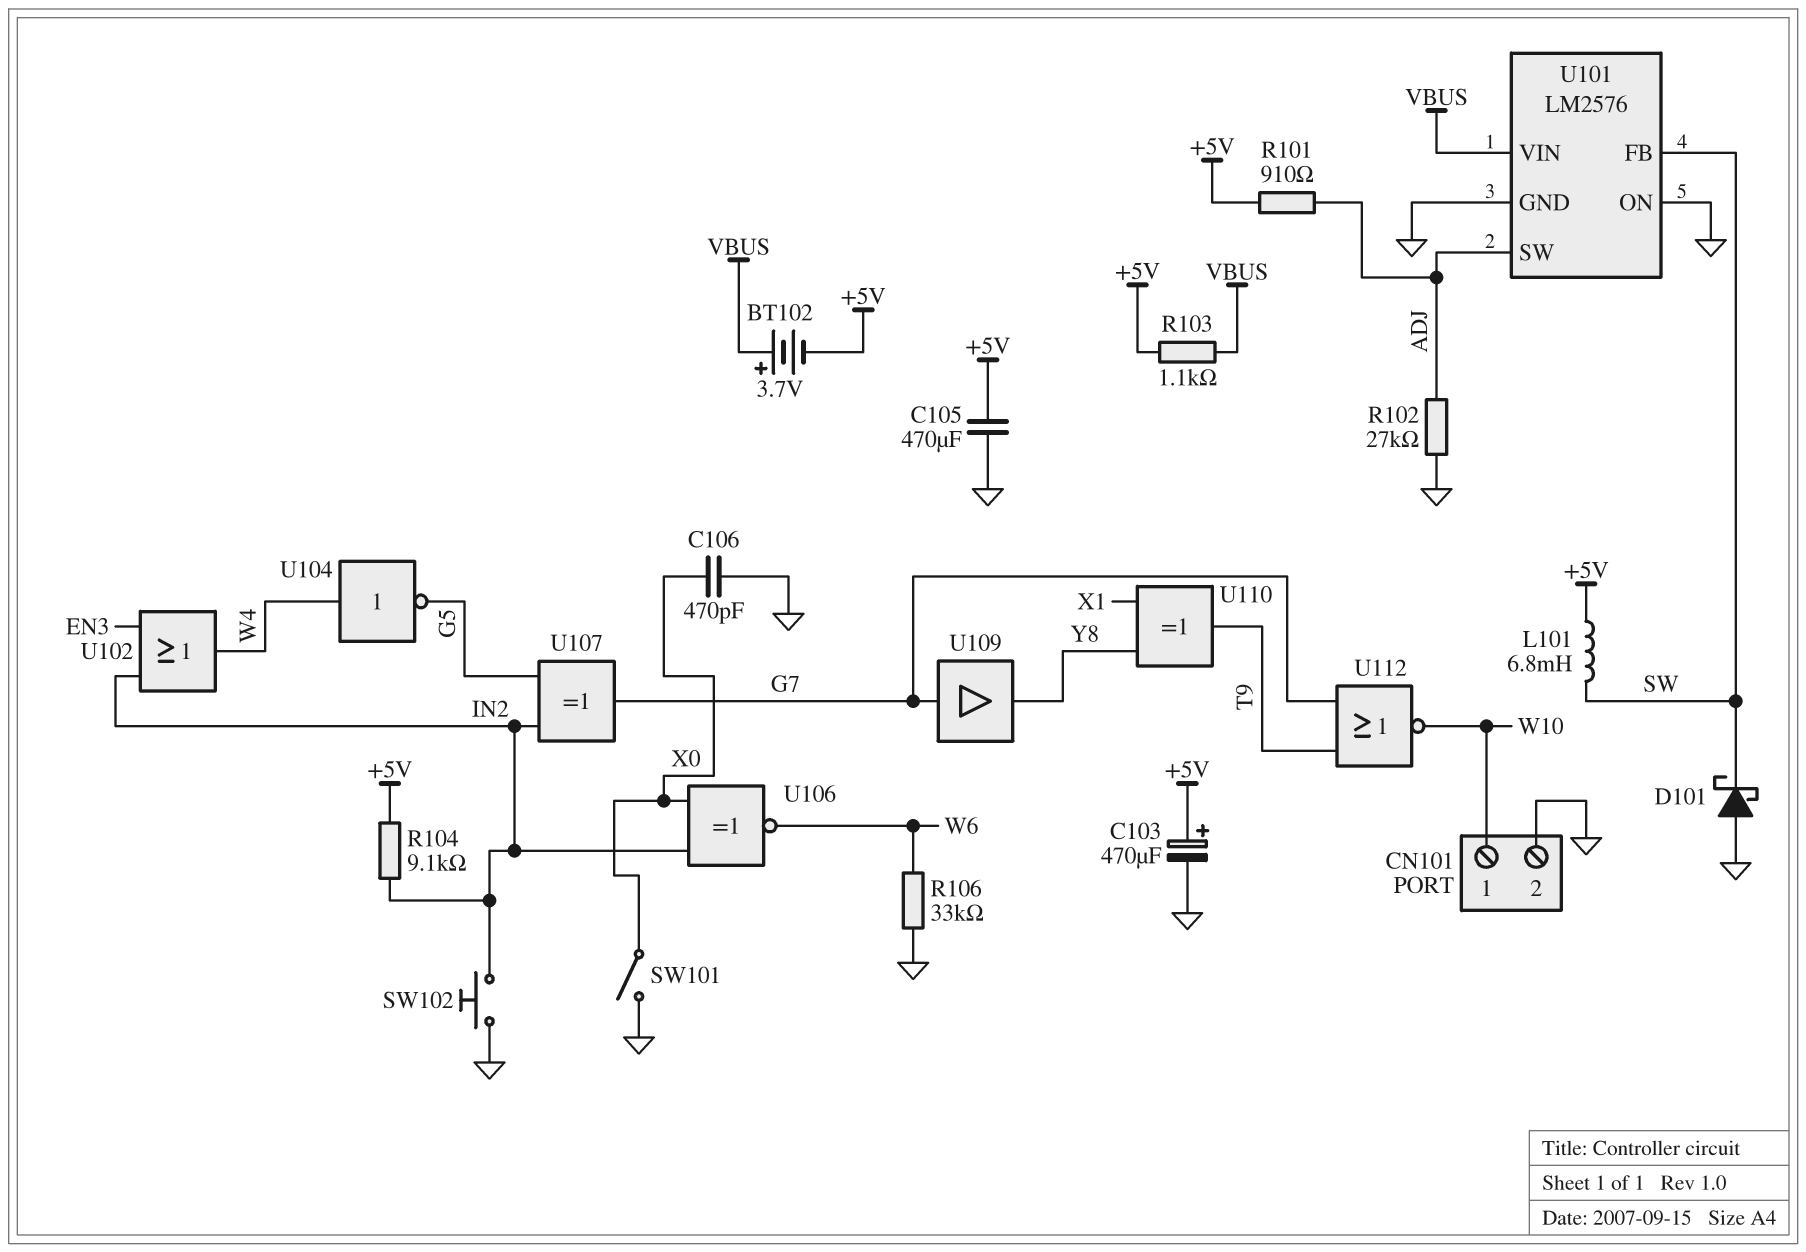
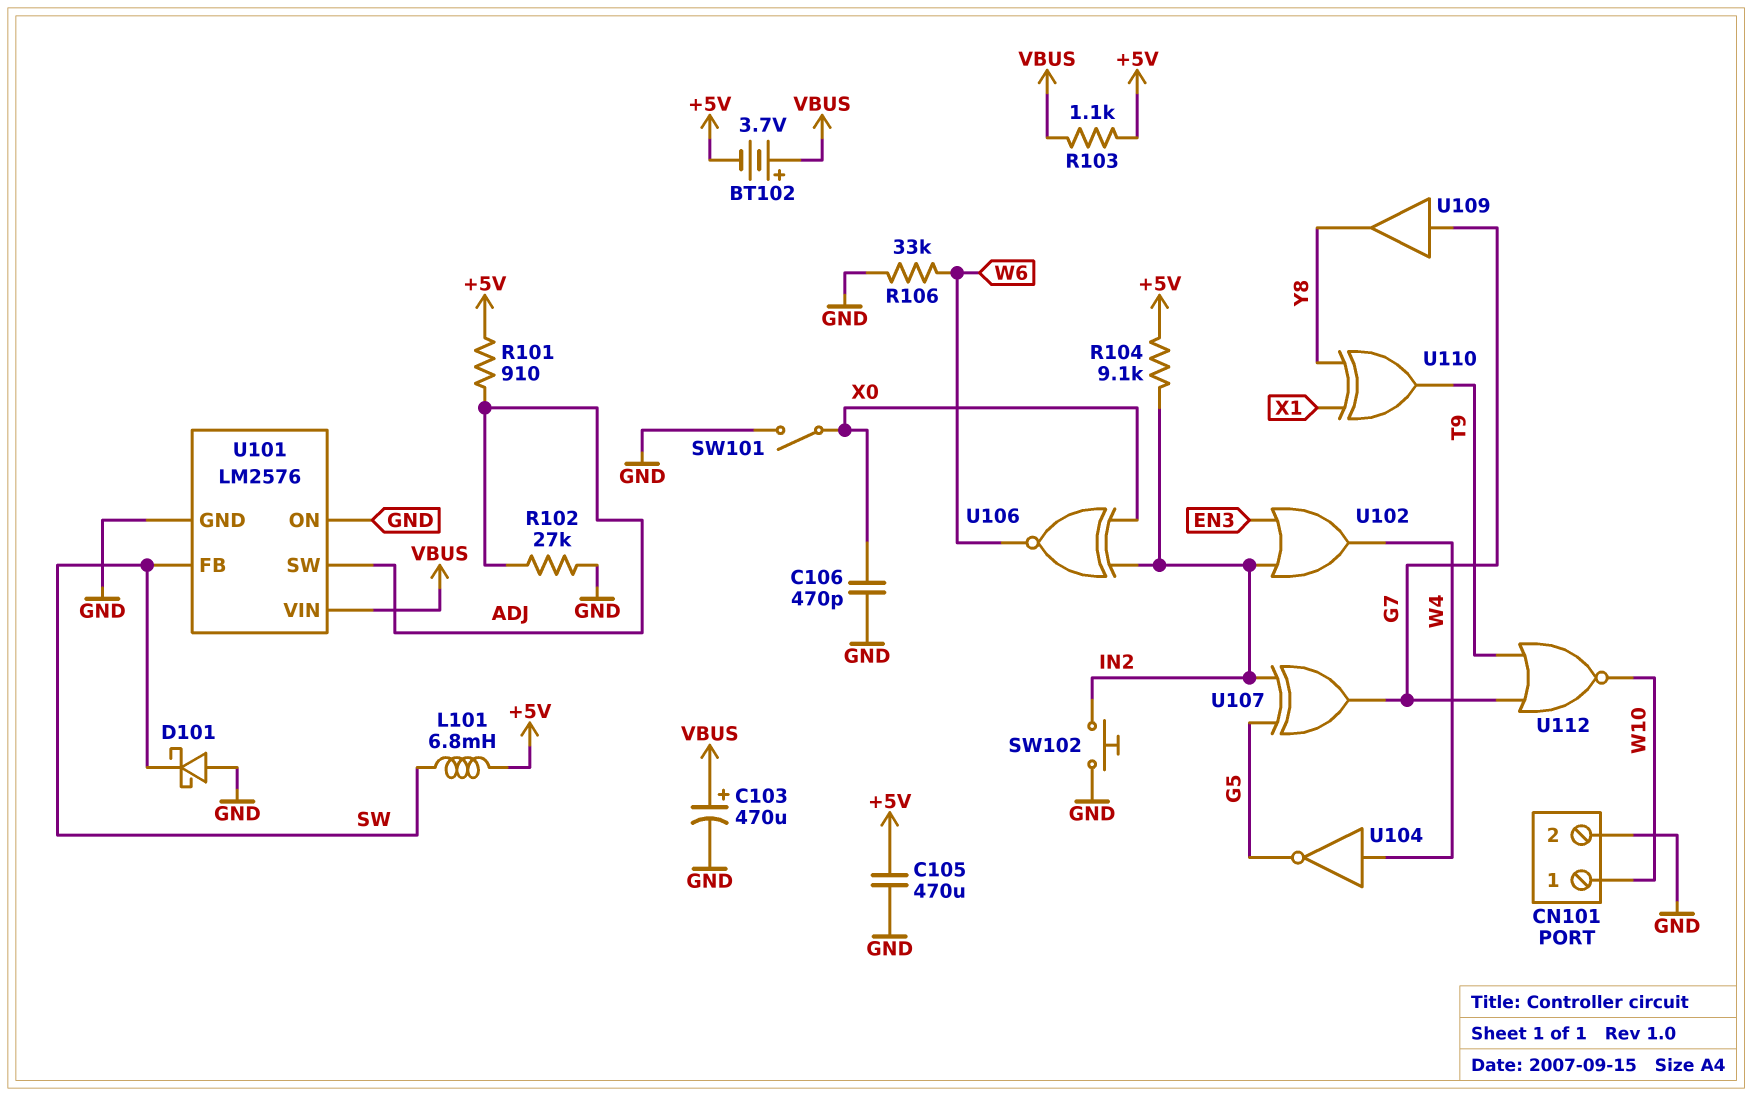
C103: 470uF (plus +5V, minus GND) -> 470uF (plus VBUS, minus GND)

